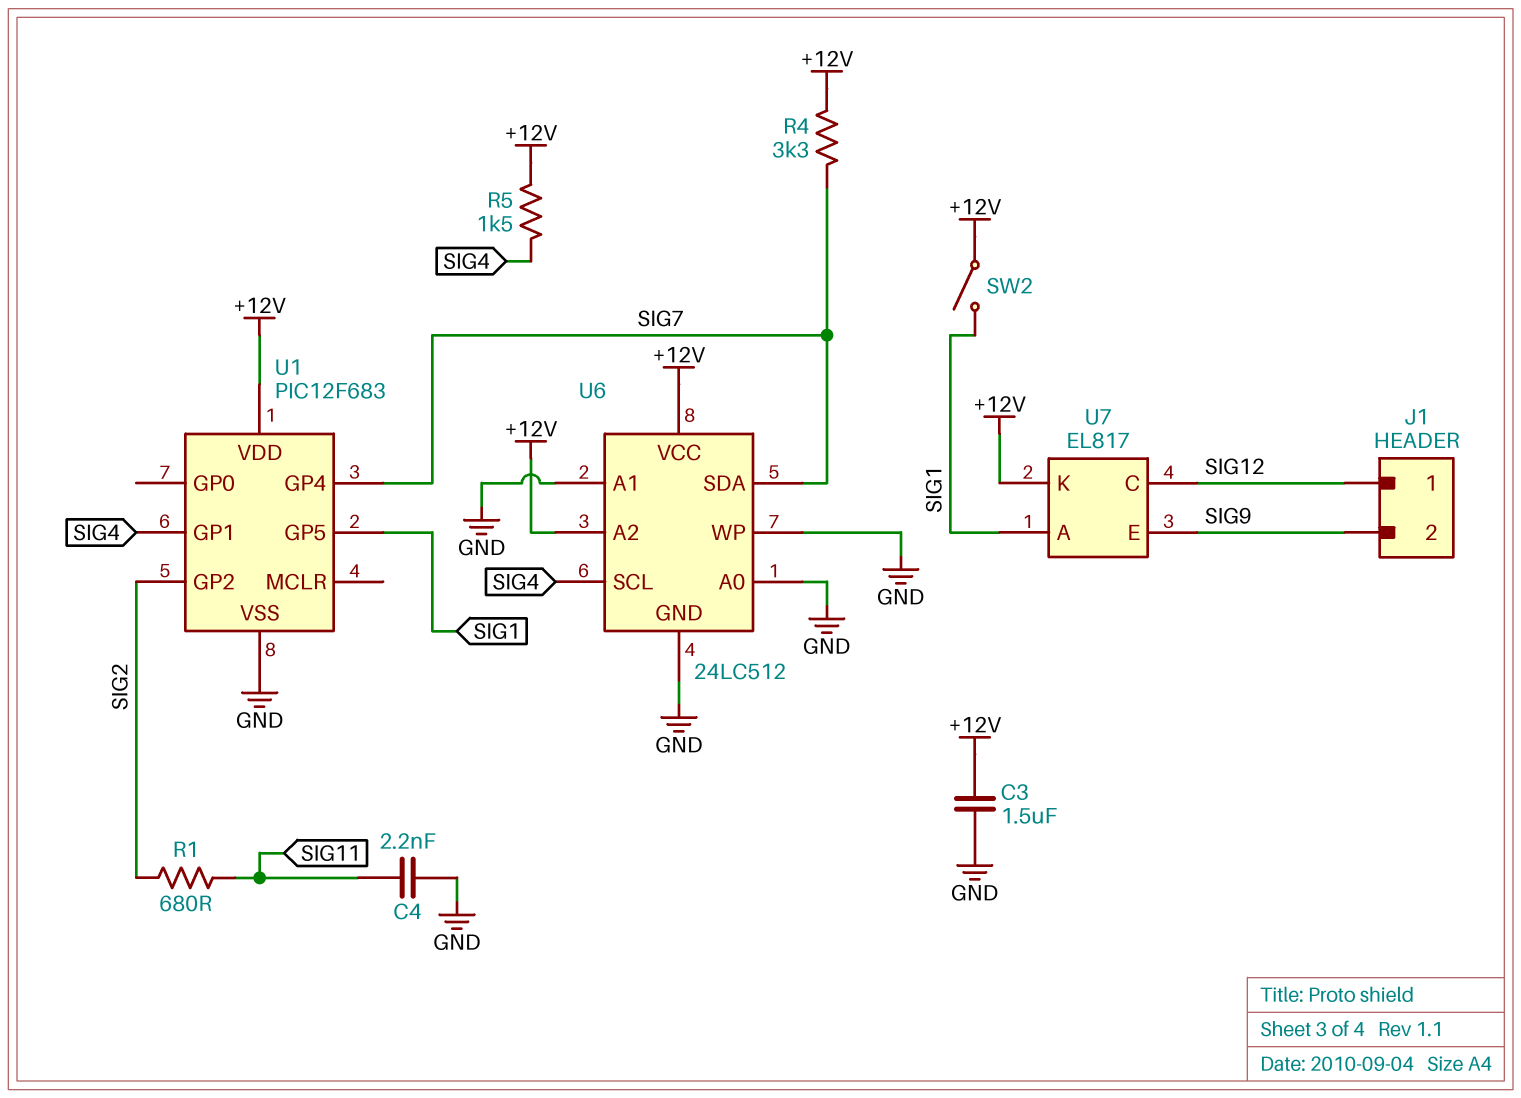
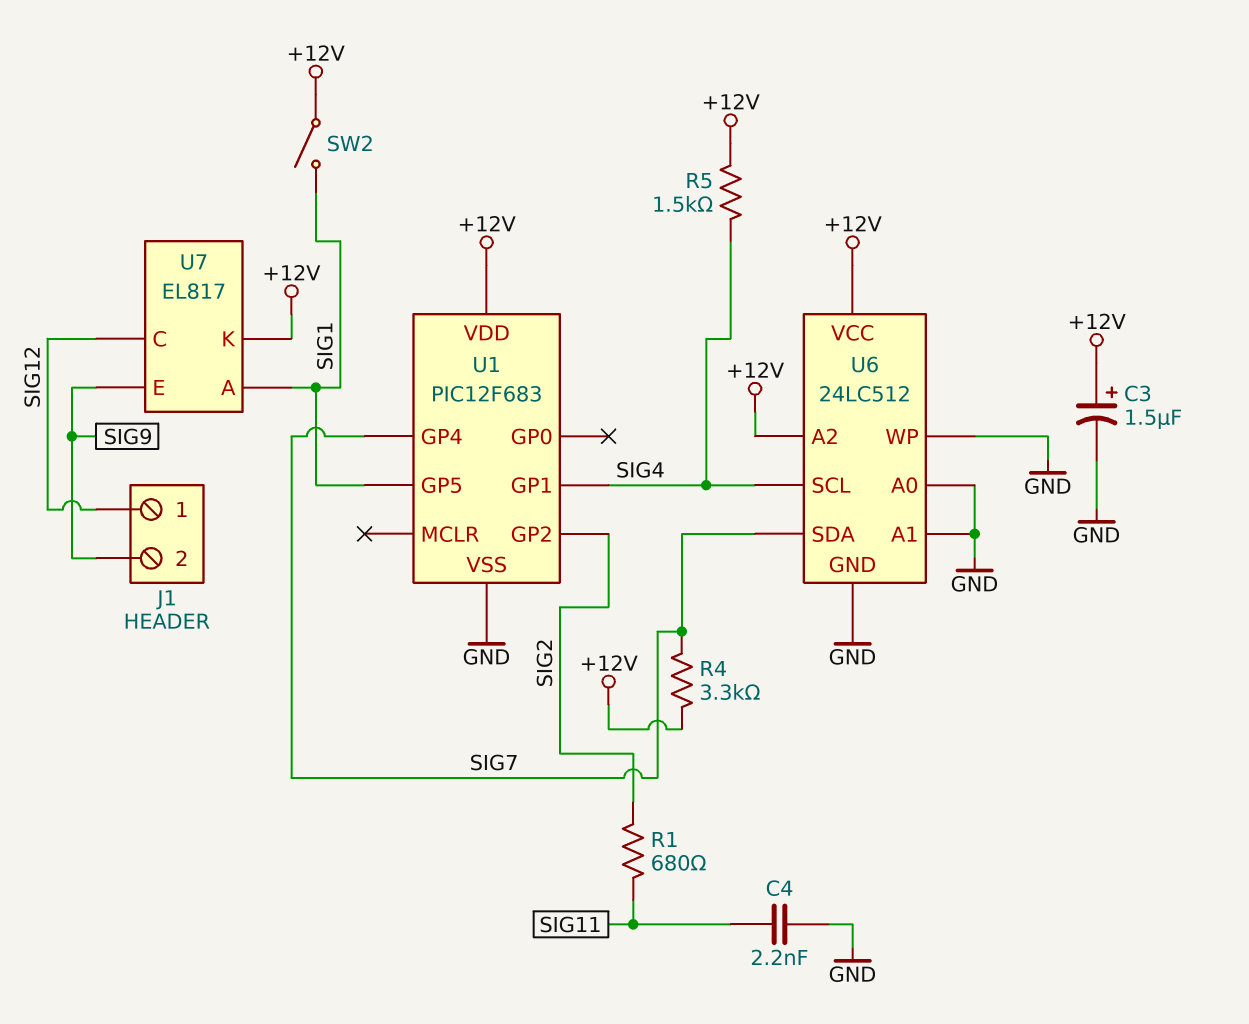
C3: 1.5uF (+12V, GND) -> 1.5uF (plus +12V, minus GND)

